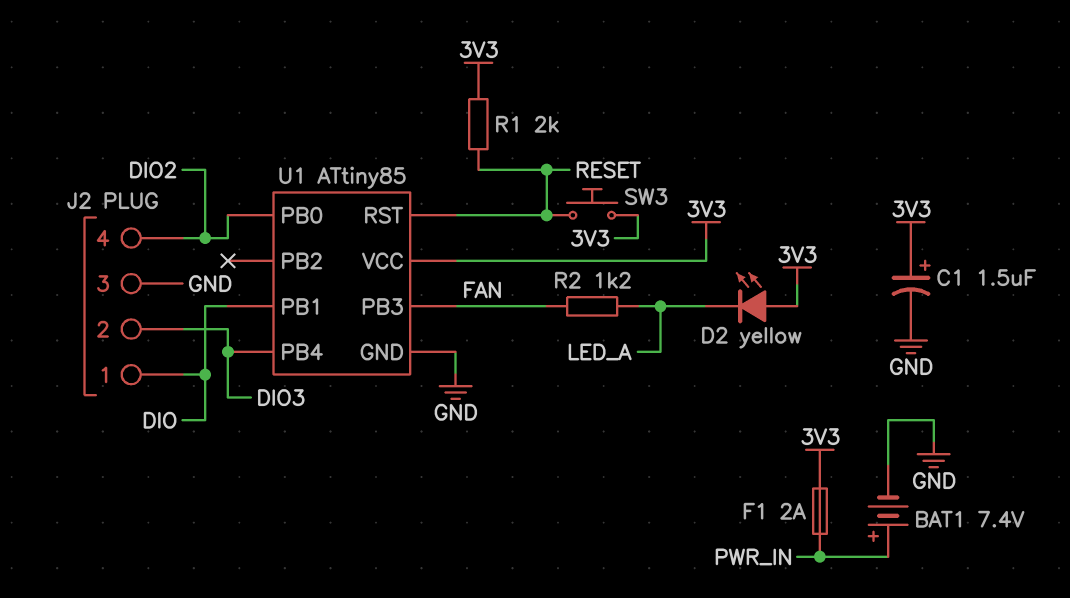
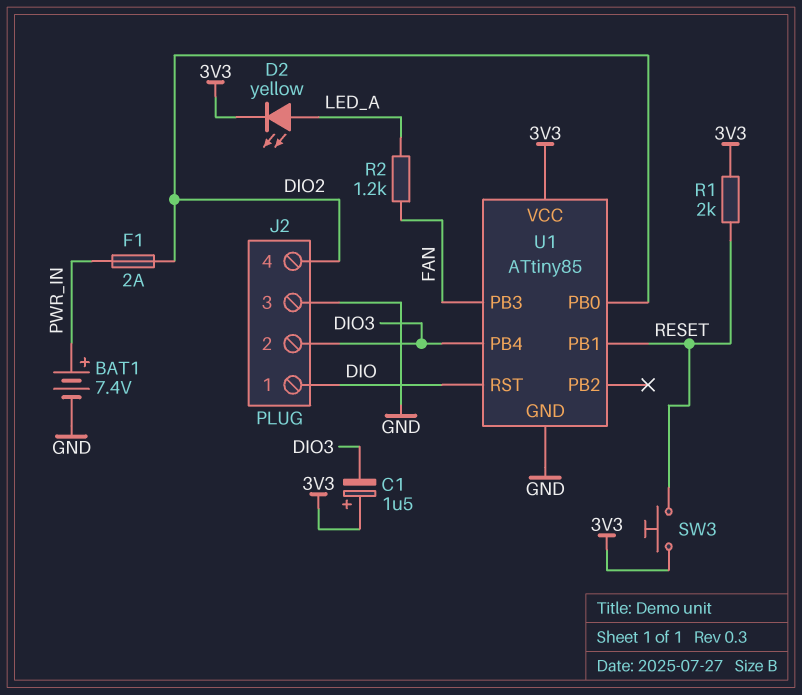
C1: 1.5uF (plus 3V3, minus GND) -> 1.5uF (plus 3V3, minus DIO3)
D2: LED yellow (A 3V3, K LED_A) -> LED yellow (A LED_A, K 3V3)
F1: 2A (3V3, PWR_IN) -> 2A (DIO2, PWR_IN)
U1 pin PB1: DIO -> RESET
U1 pin RST: RESET -> DIO

